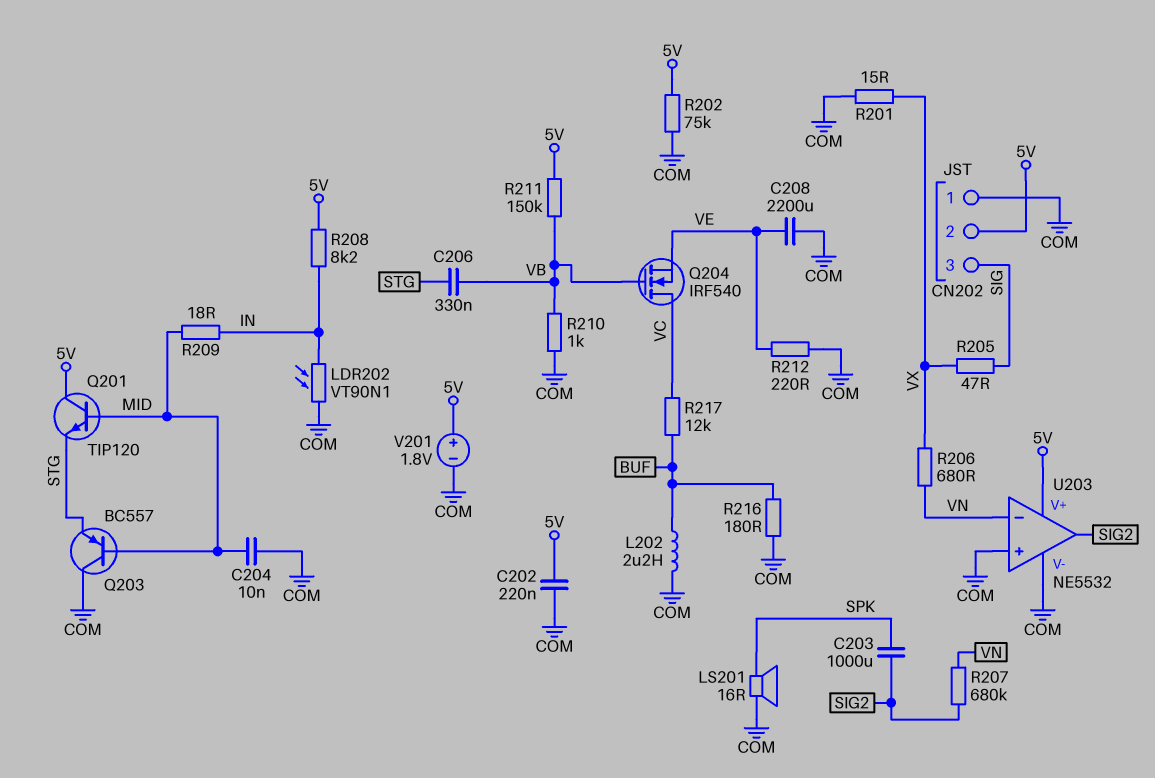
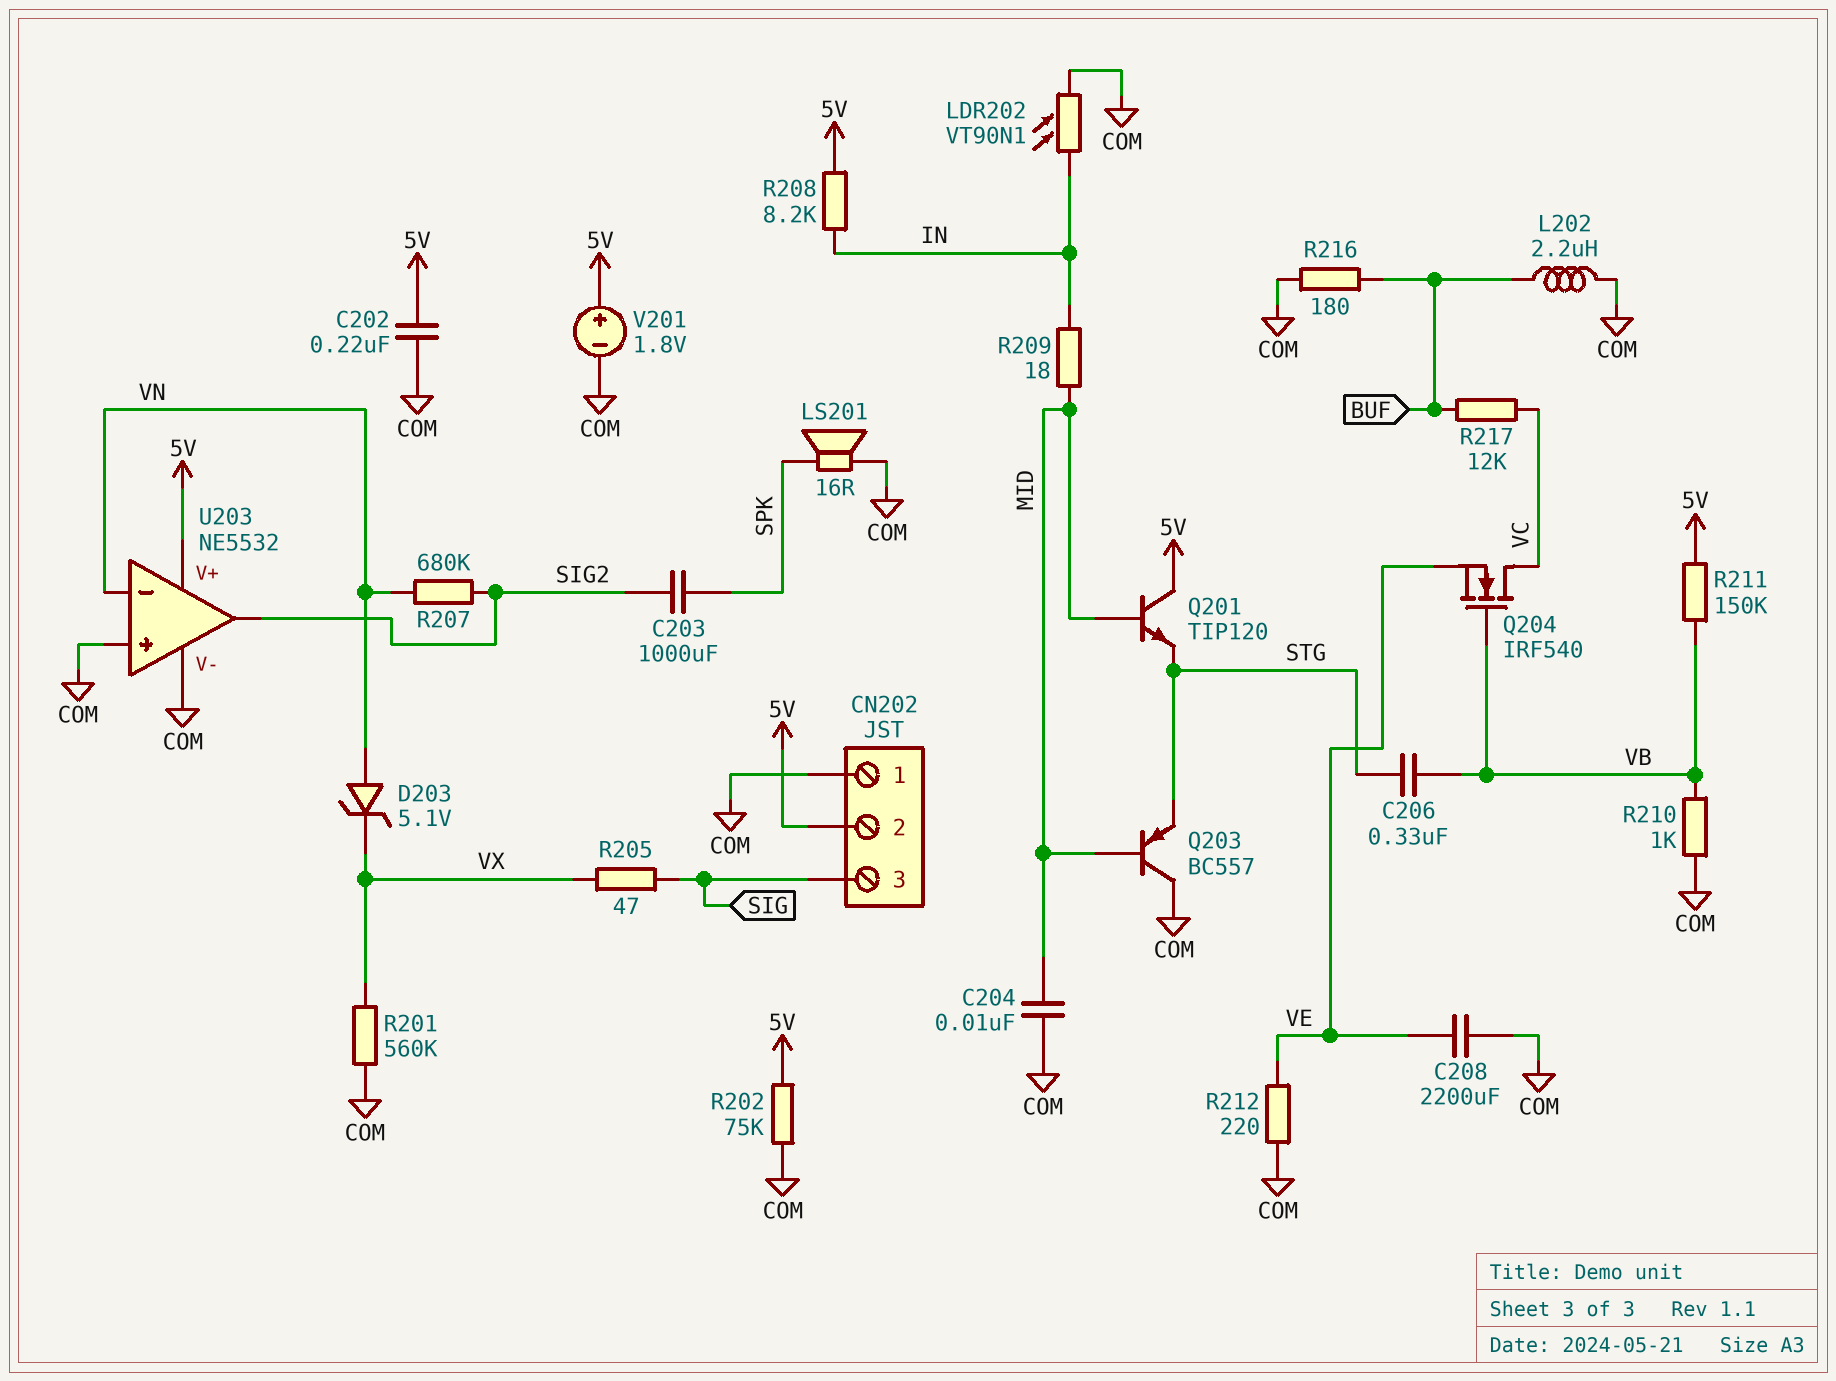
D203: none -> zener 5.1V (A VN, K VX)
R201: 15 (COM, VX) -> 560k (COM, VX)
R206: 680 (VN, VX) -> none

